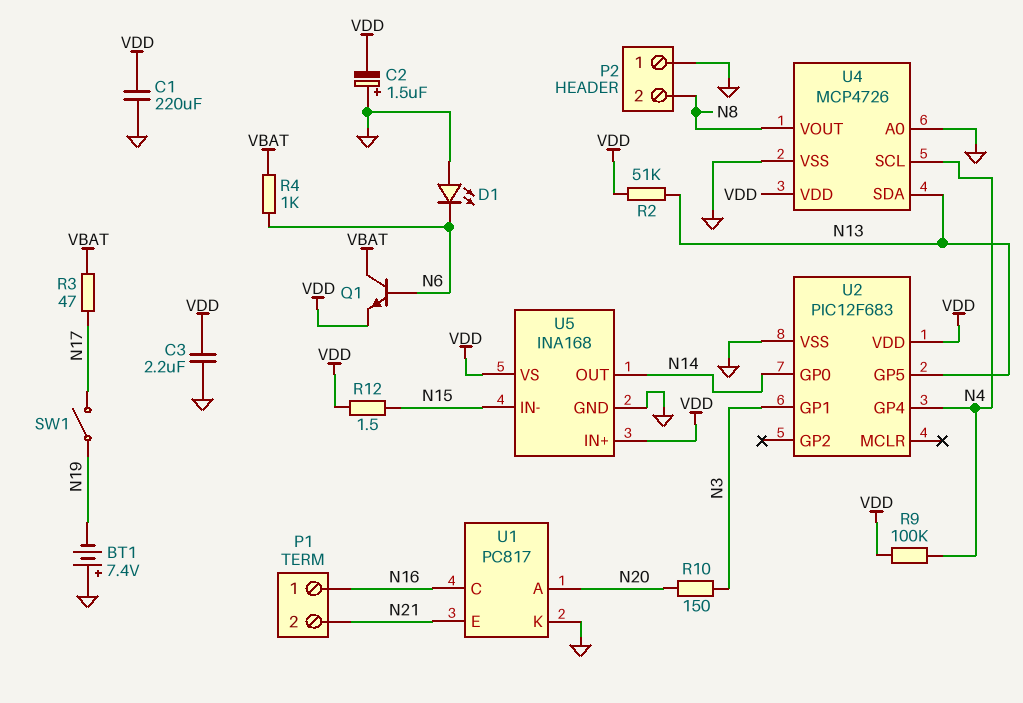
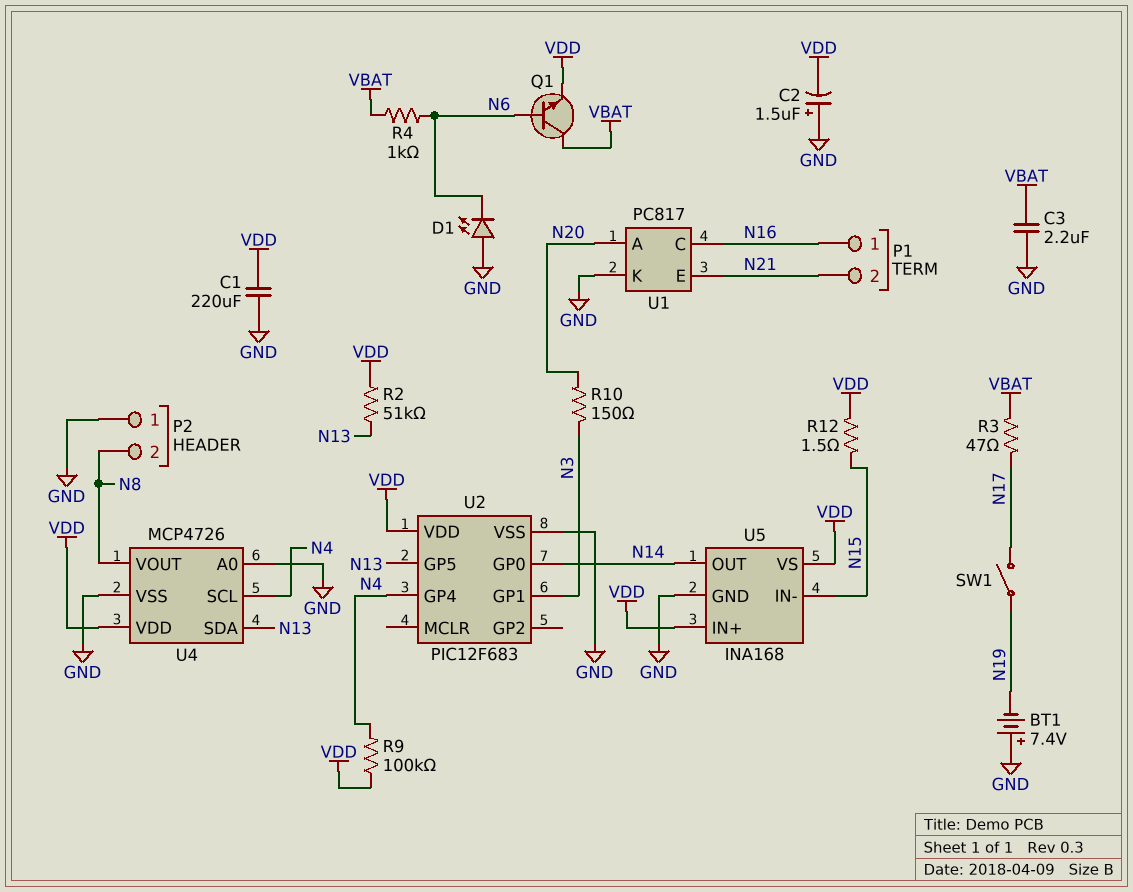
C3: 2.2uF (GND, VDD) -> 2.2uF (GND, VBAT)

